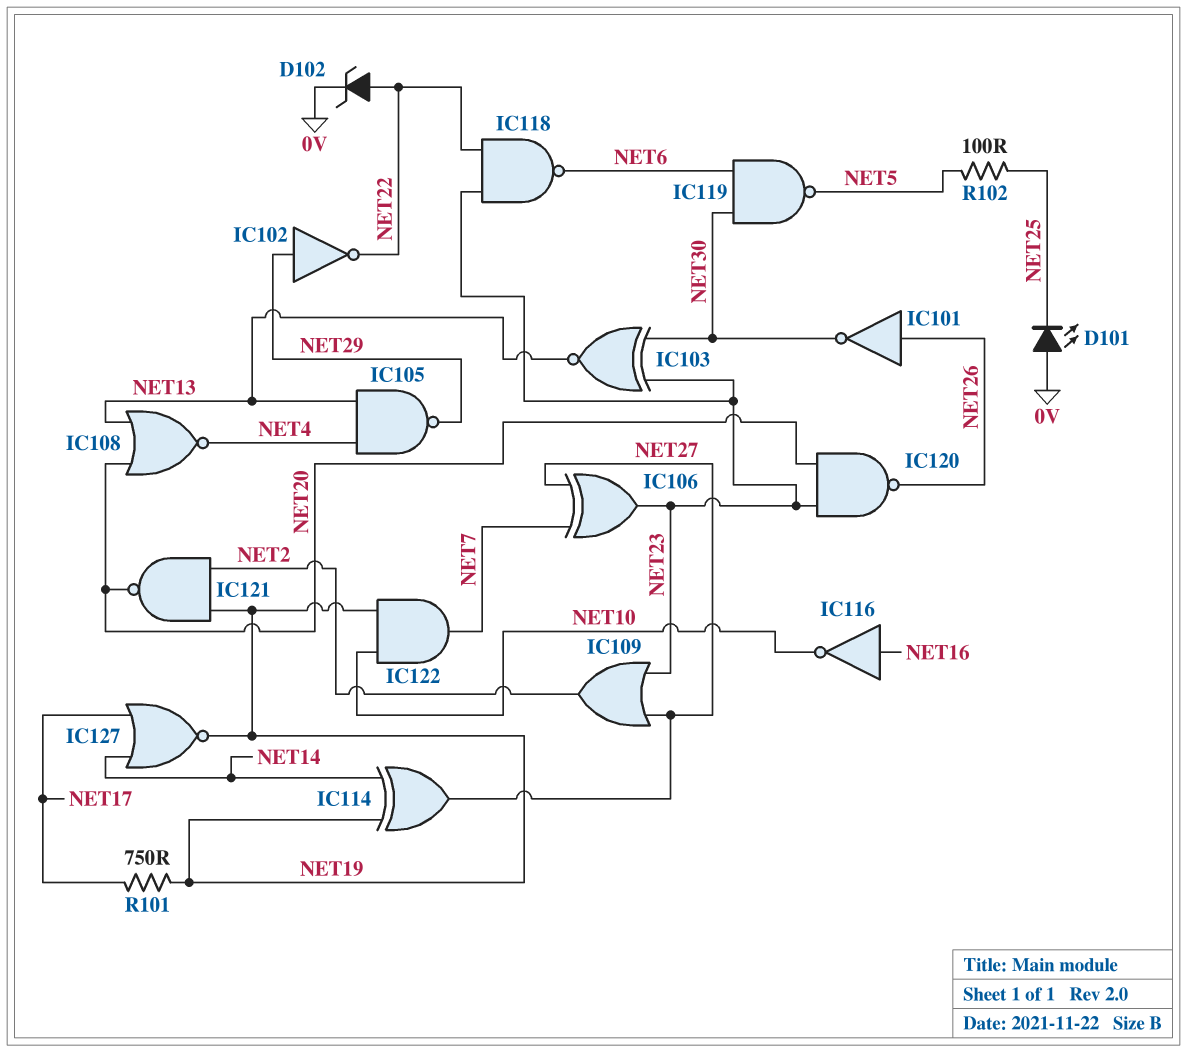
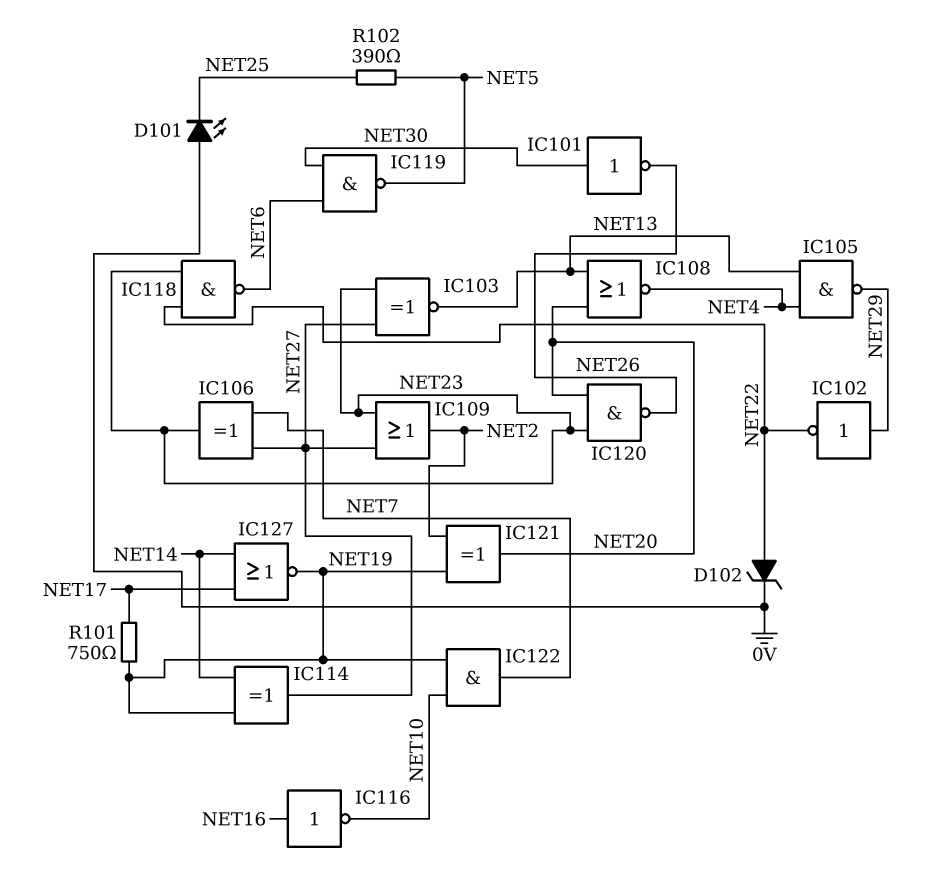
IC101: NOT (in NET26, out NET30) -> NOT (in NET30, out NET26)
IC103: XNOR (in NET23, in NET30, out NET13) -> XNOR (in NET23, in NET27, out NET13)
IC121: NAND (in NET2, in NET19, out NET20) -> XOR (in NET2, in NET19, out NET20)
R102: 100 (NET5, NET25) -> 390 (NET5, NET25)

